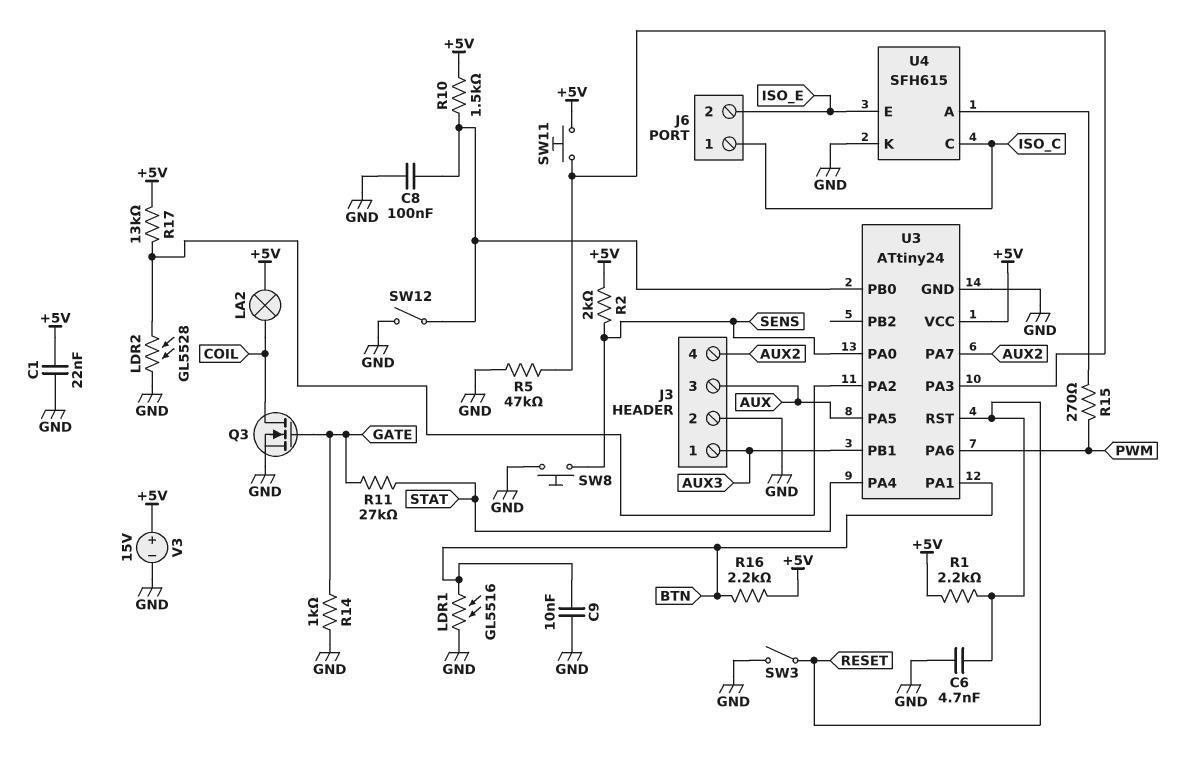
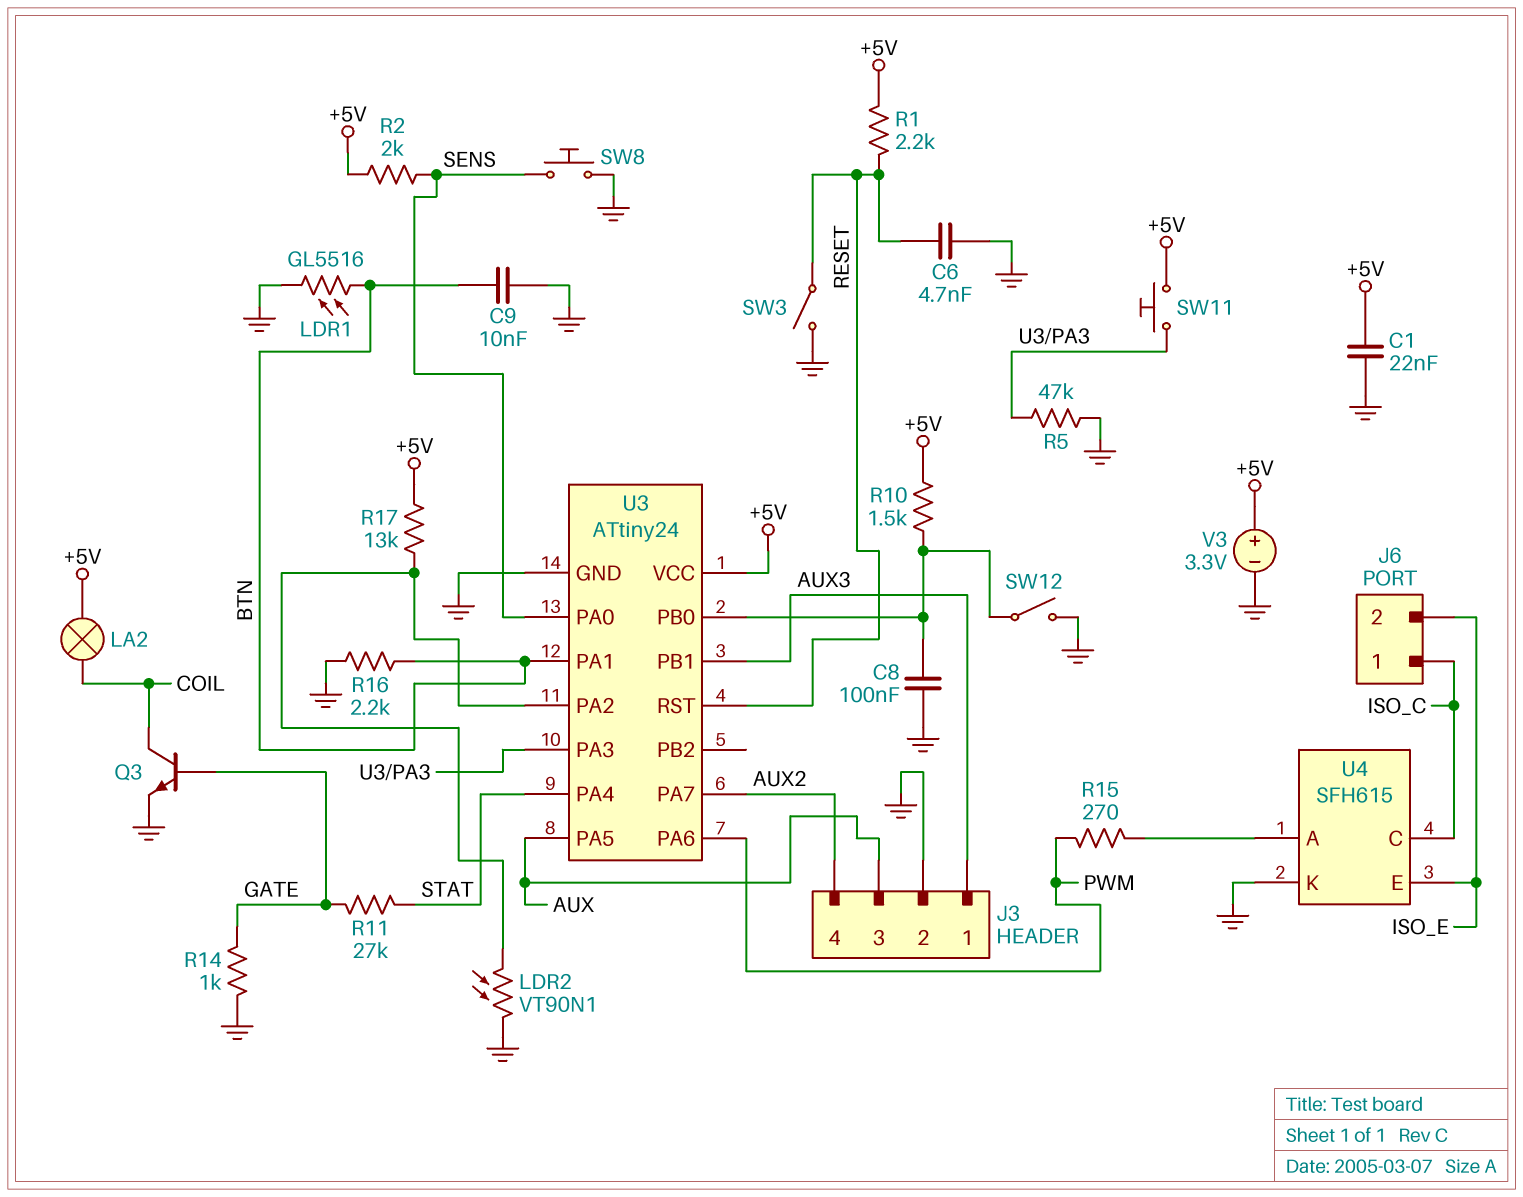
LDR2: GL5528 (GND, U3/PA2) -> VT90N1 (GND, U3/PA2)
Q3: NMOS (G GATE, D COIL, S GND) -> NPN (B GATE, C COIL, E GND)
R16: 2.2k (+5V, BTN) -> 2.2k (BTN, GND)
V3: 15V (plus +5V, minus GND) -> 3.3V (plus +5V, minus GND)

